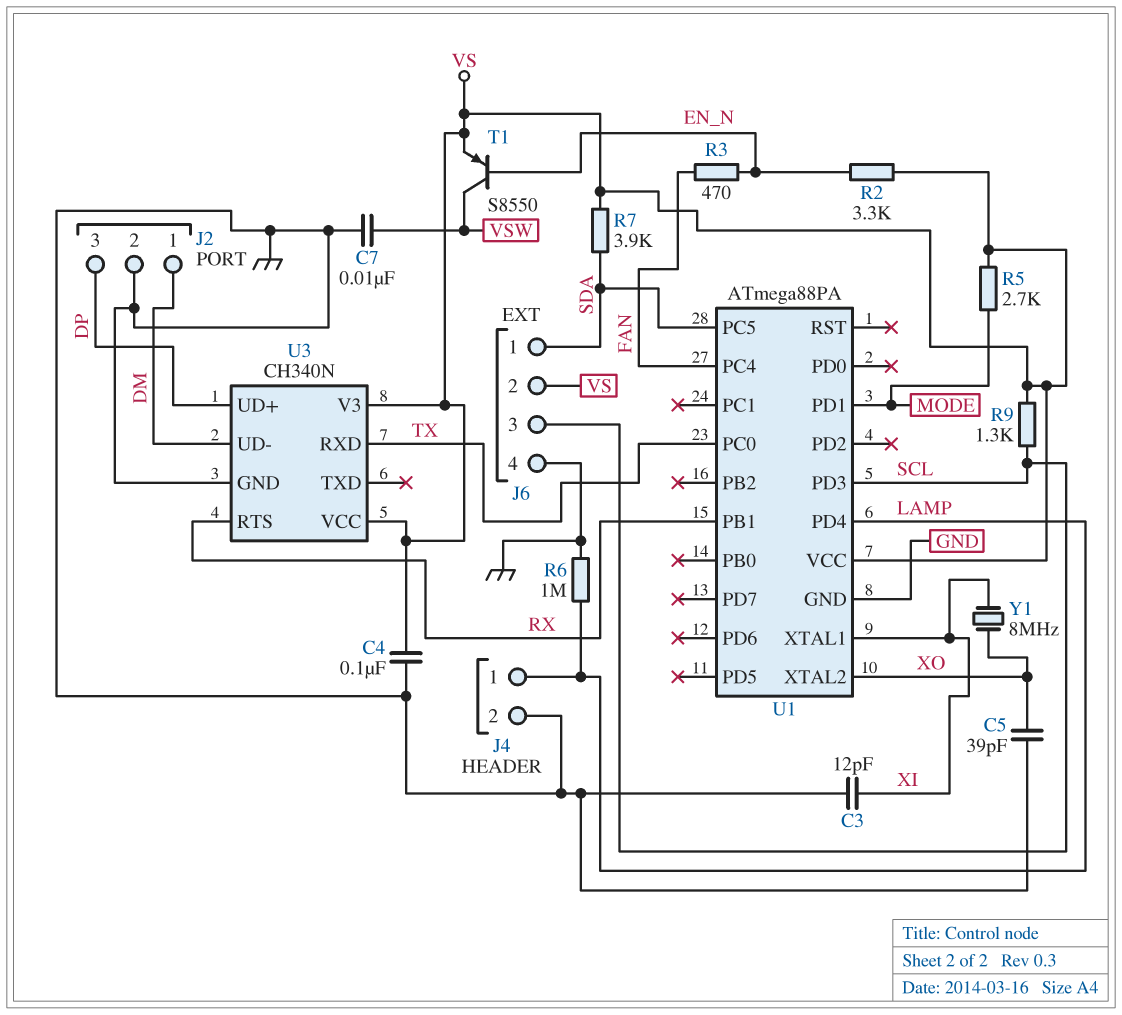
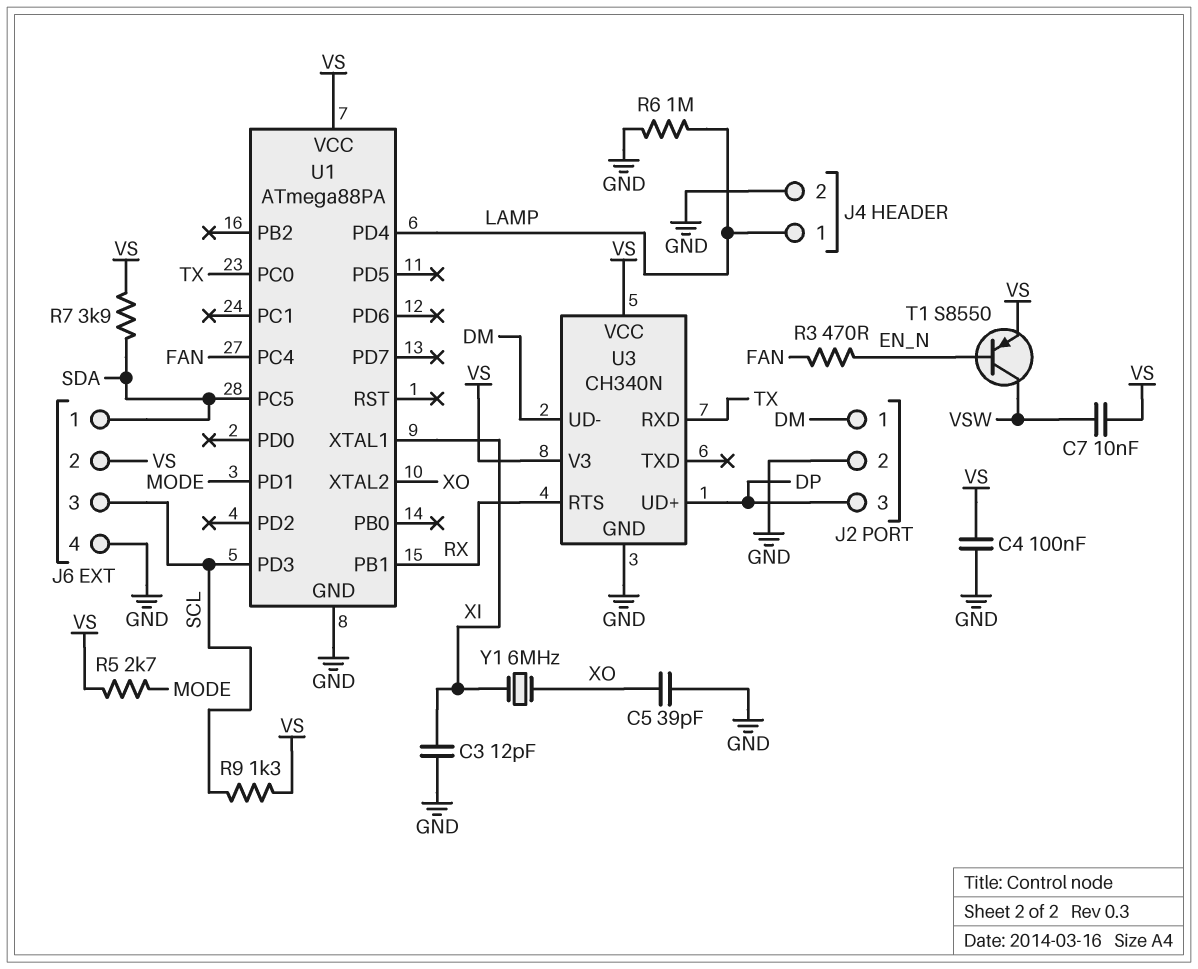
C7: 10nF (GND, VSW) -> 10nF (VS, VSW)
R2: 3.3k (EN_N, VS) -> none
Y1: 8MHz (XI, XO) -> 6MHz (XI, XO)

